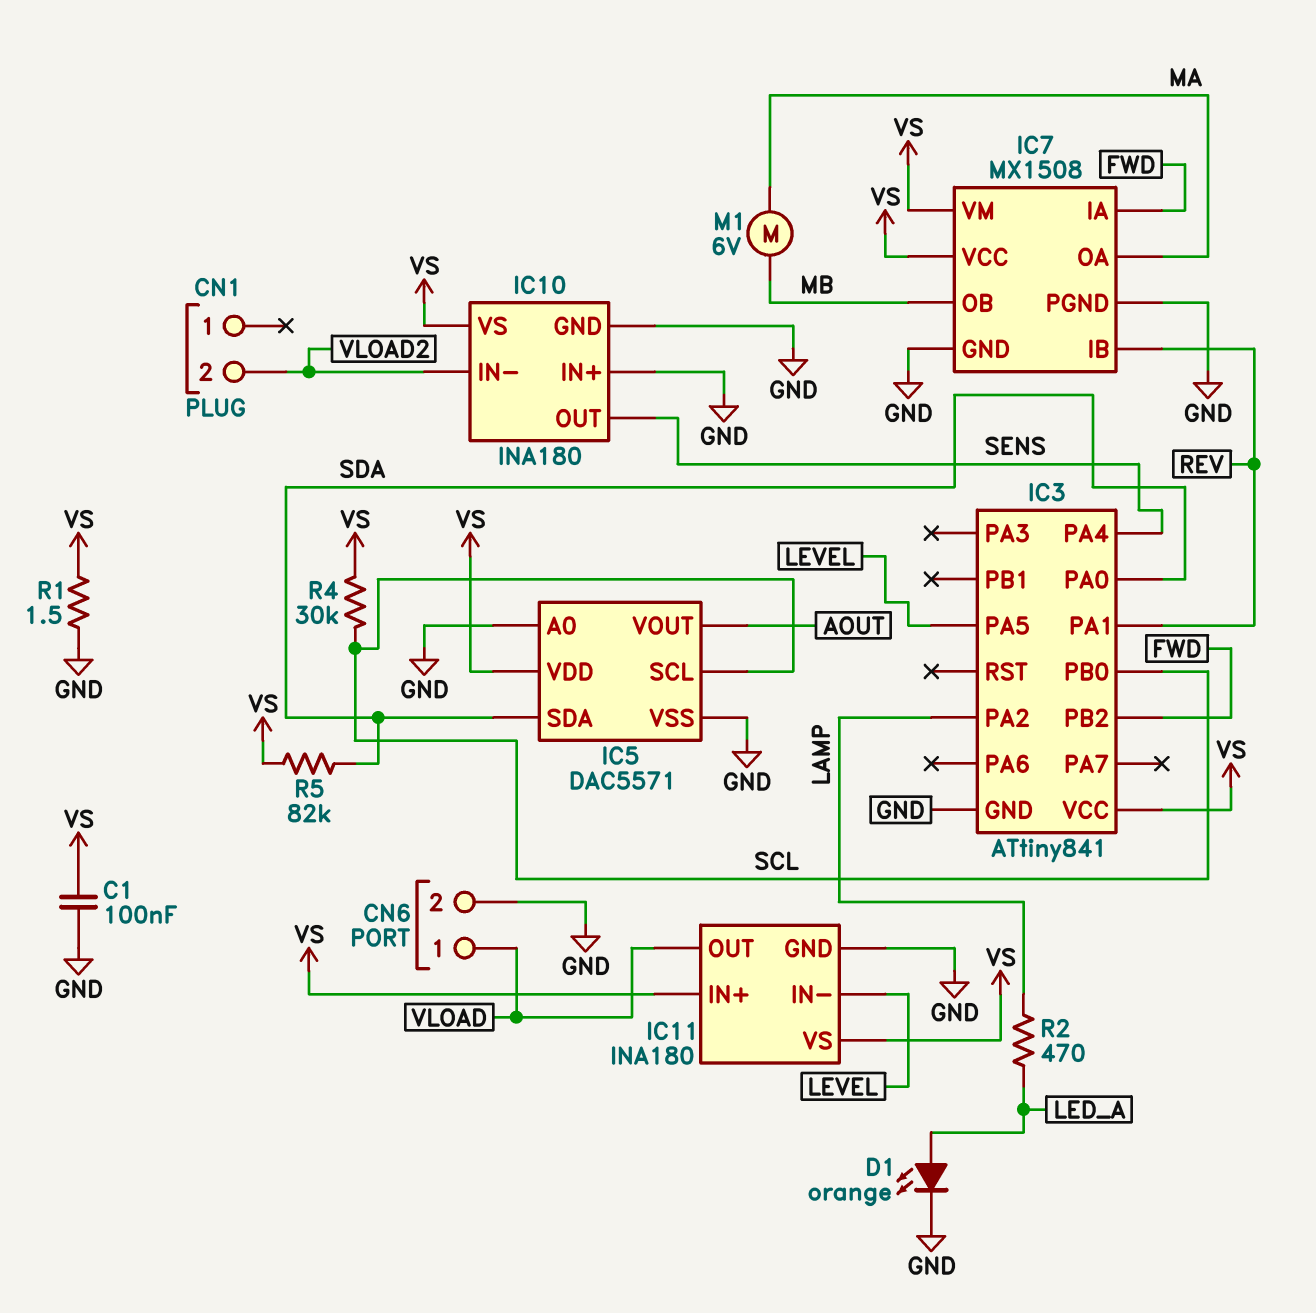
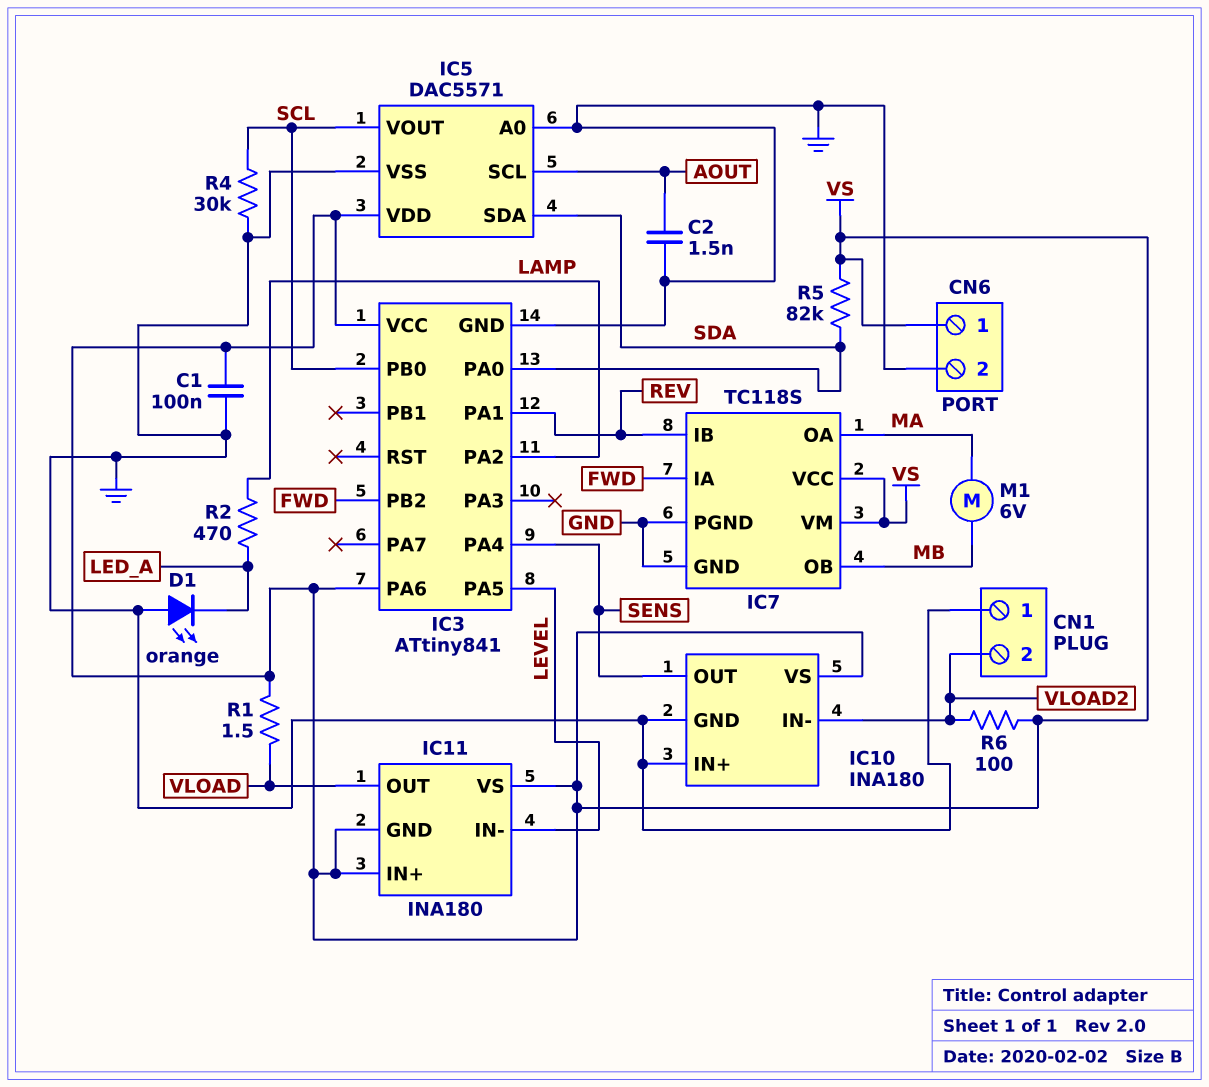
C2: none -> 1.5nF (AOUT, GND)
CN1 pin 1: none -> GND
CN6 pin 1: VLOAD -> VS
D1: LED orange (A LED_A, K GND) -> LED orange (A GND, K LED_A)
IC3 pin PA6: none -> VS
IC5 pin SCL: SCL -> AOUT
IC5 pin VOUT: AOUT -> SCL
IC7: MX1508 -> TC118S
IC11 pin GND: GND -> VS
R1: 1.5 (GND, VS) -> 1.5 (VLOAD, VS)
R4: 30k (SCL, VS) -> 30k (GND, SCL)
R6: none -> 100 (VLOAD2, VS)

